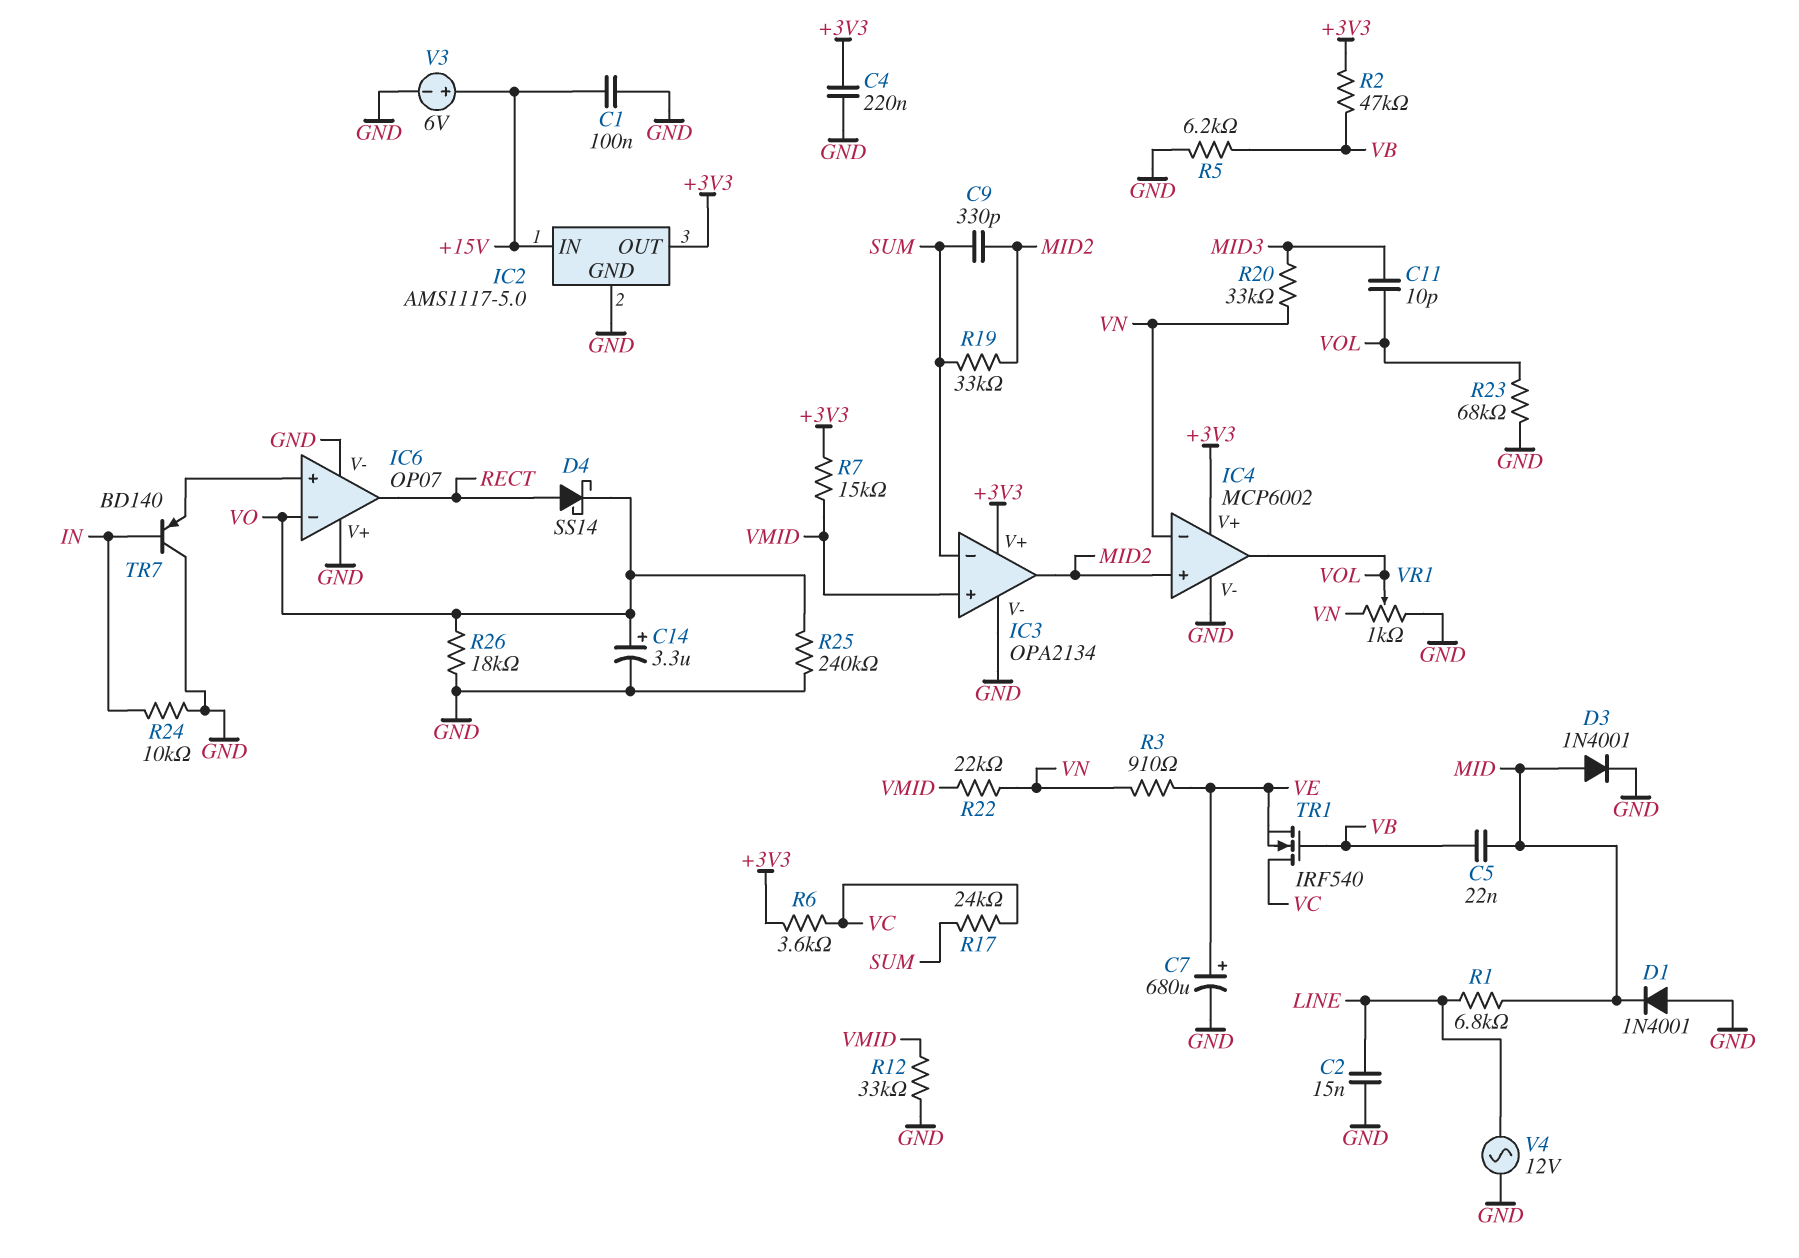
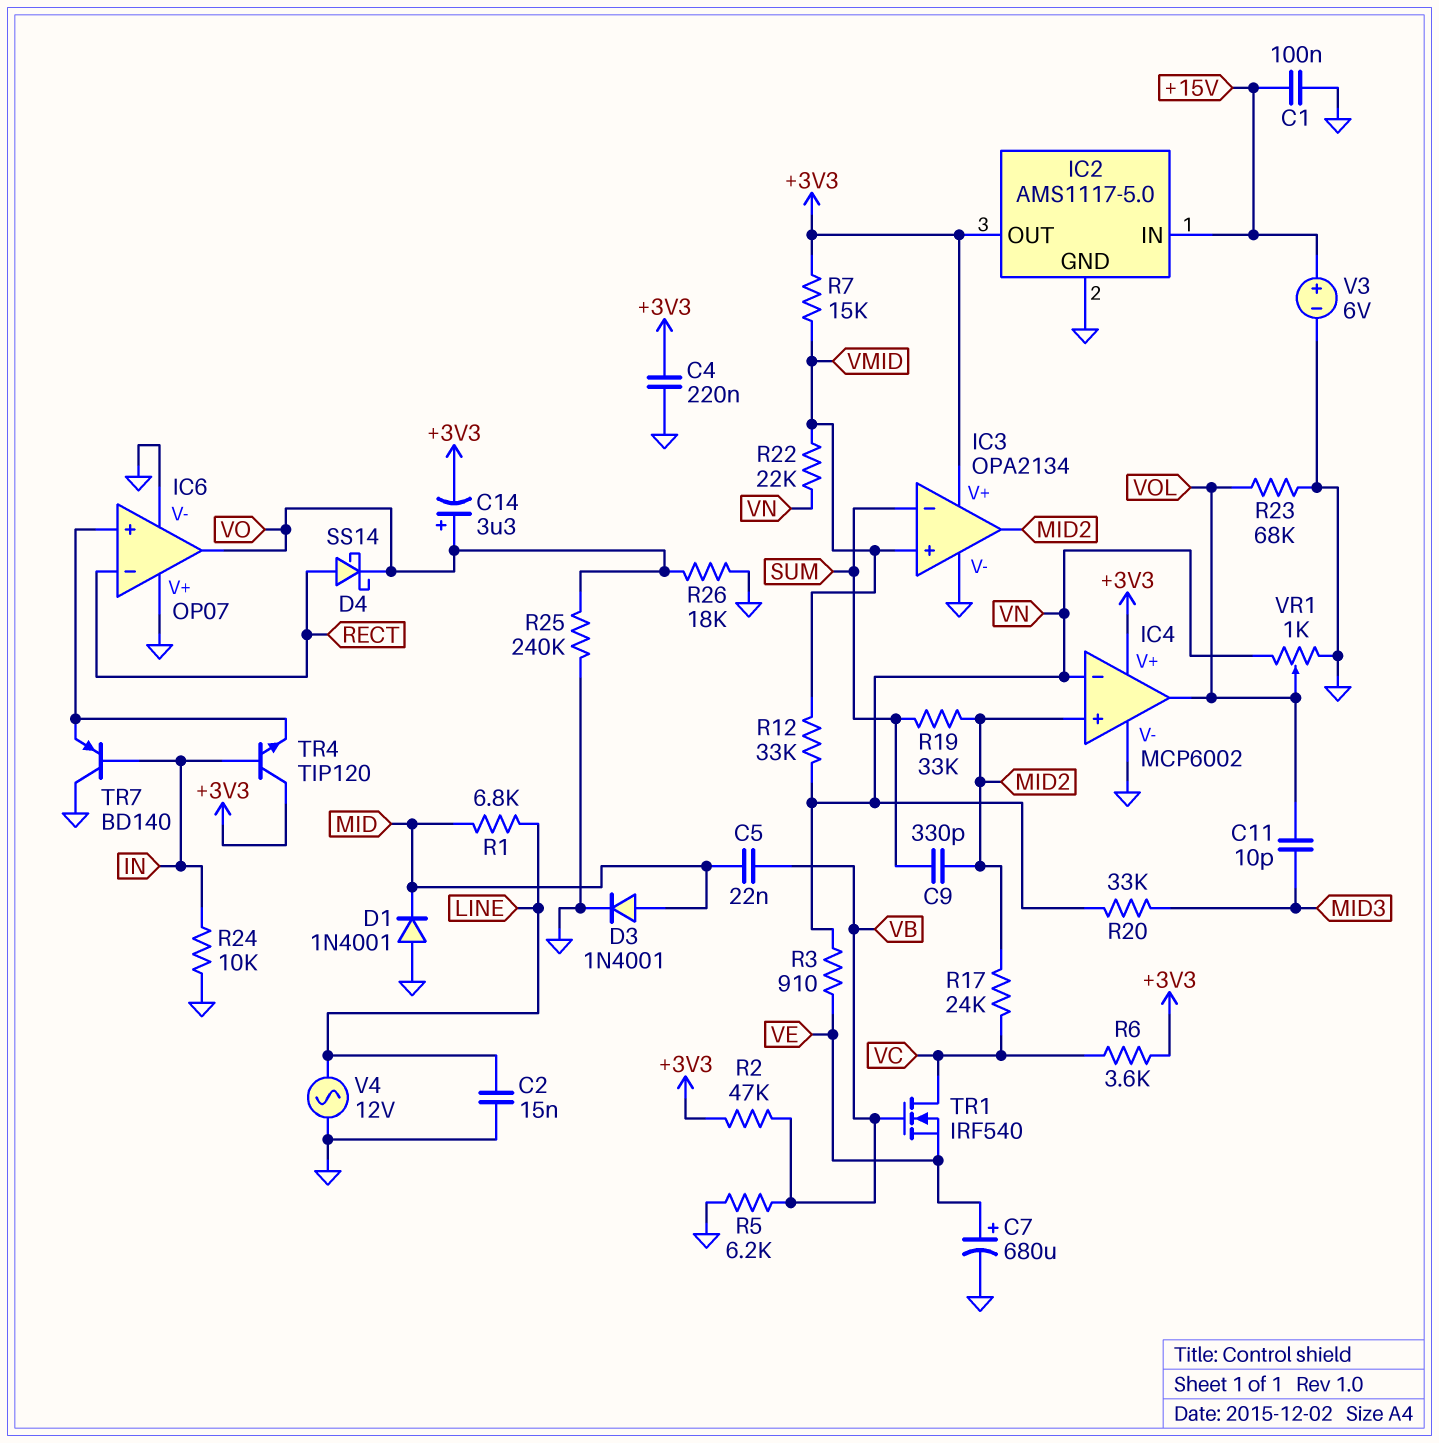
C14: 3.3uF (plus VO, minus GND) -> 3.3uF (plus VO, minus +3V3)
IC6 pin in-: VO -> RECT
IC6 pin out: RECT -> VO
R12: 33k (GND, VMID) -> 33k (VMID, VN)
R17: 24k (SUM, VC) -> 24k (MID2, VC)
TR4: none -> NPN TIP120 (B IN, C +3V3, E IC6/in+)

